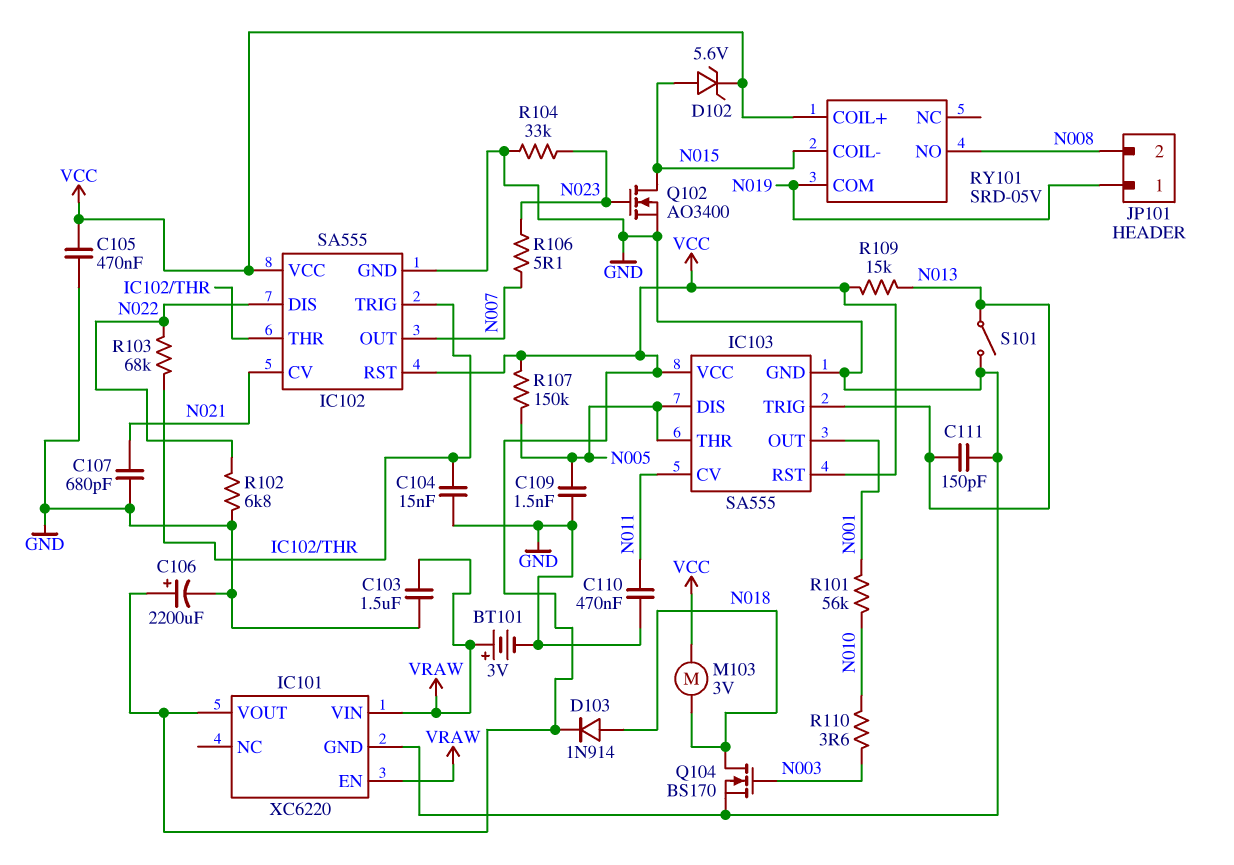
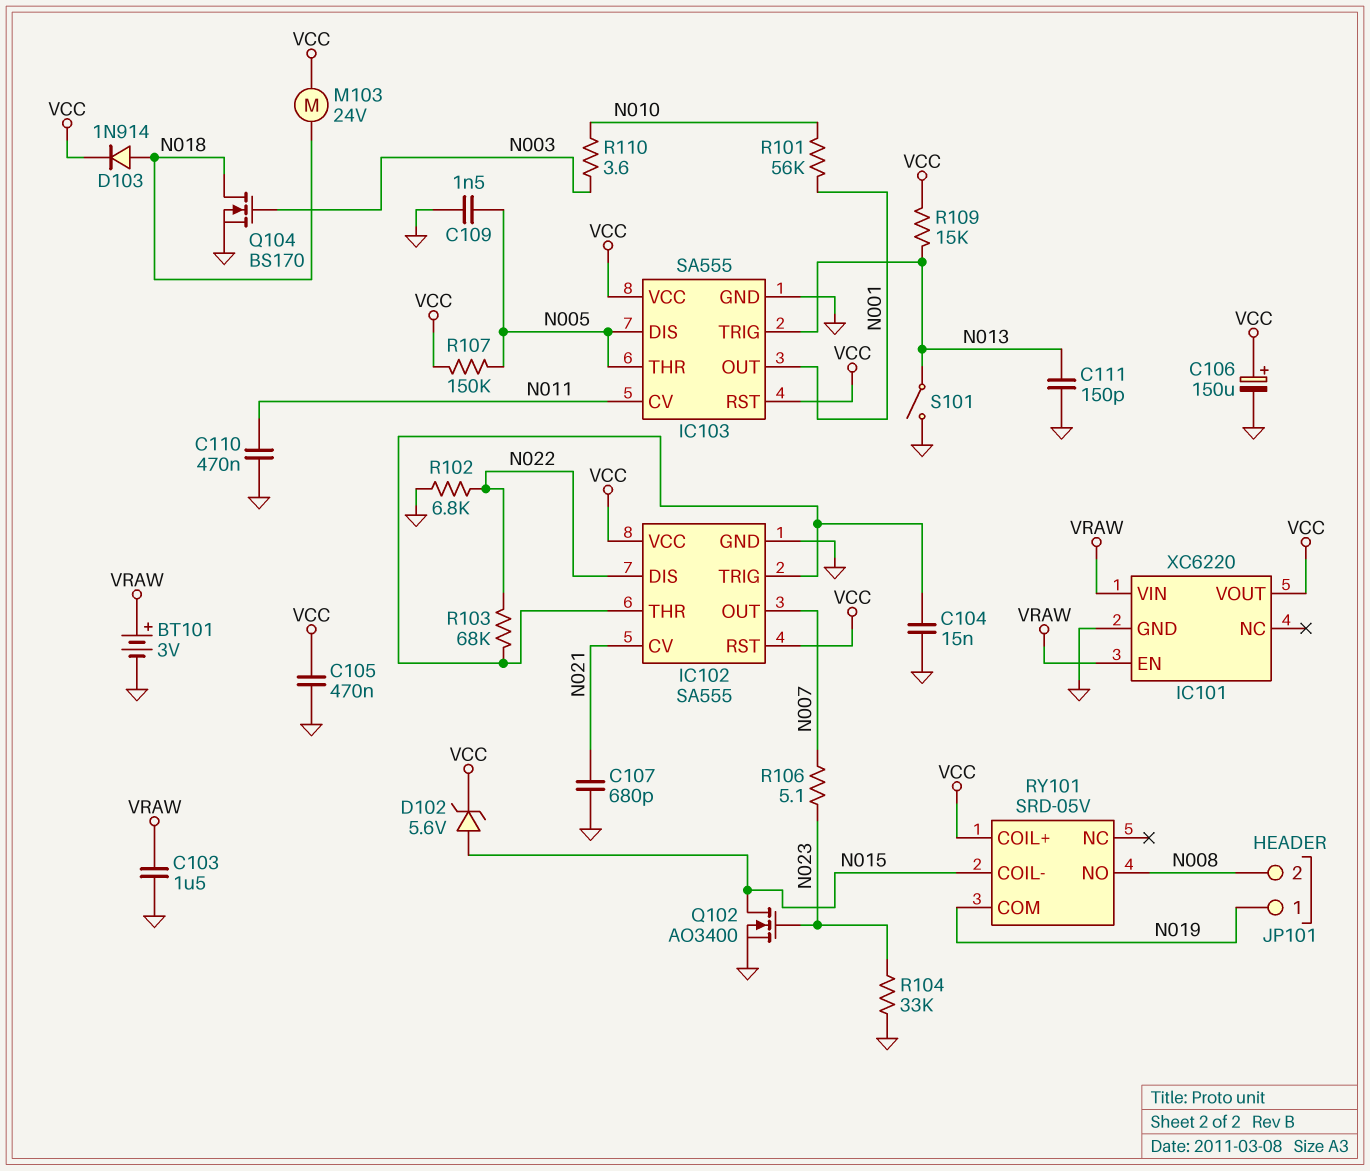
C106: 2200uF (plus VCC, minus GND) -> 150uF (plus VCC, minus GND)
M103: motor 3V (N018, VCC) -> motor 24V (N018, VCC)

